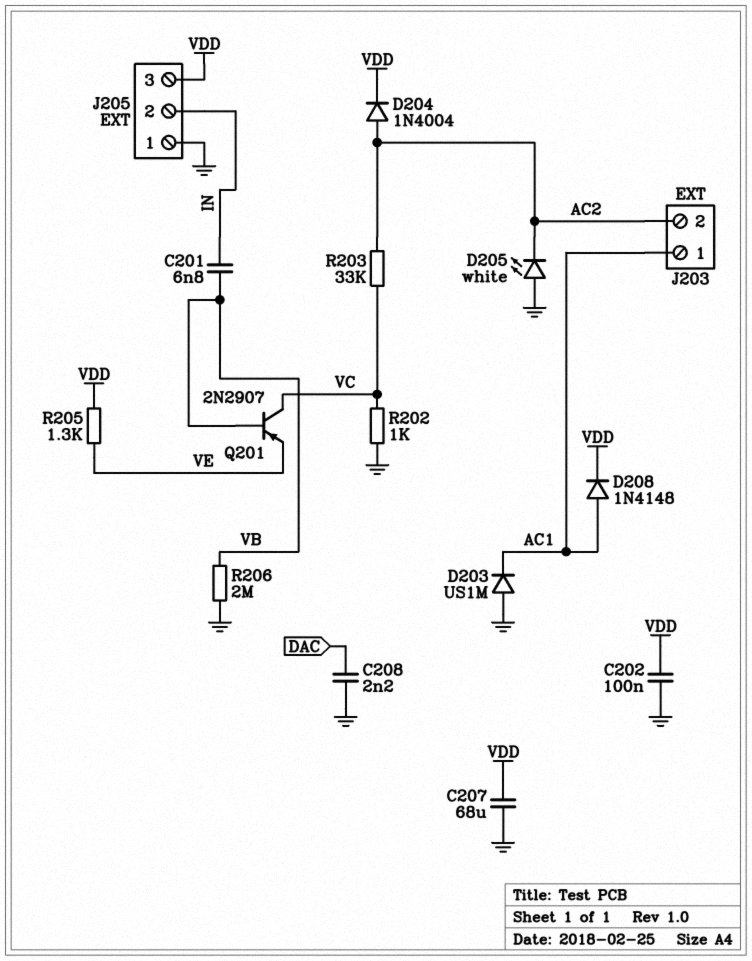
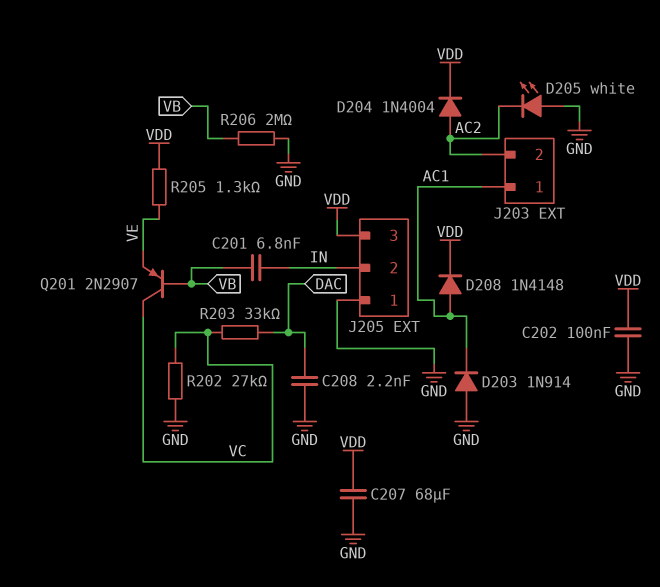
D203: diode US1M (A GND, K AC1) -> diode 1N914 (A GND, K AC1)
R202: 1k (GND, VC) -> 27k (GND, VC)
R203: 33k (AC2, VC) -> 33k (DAC, VC)

